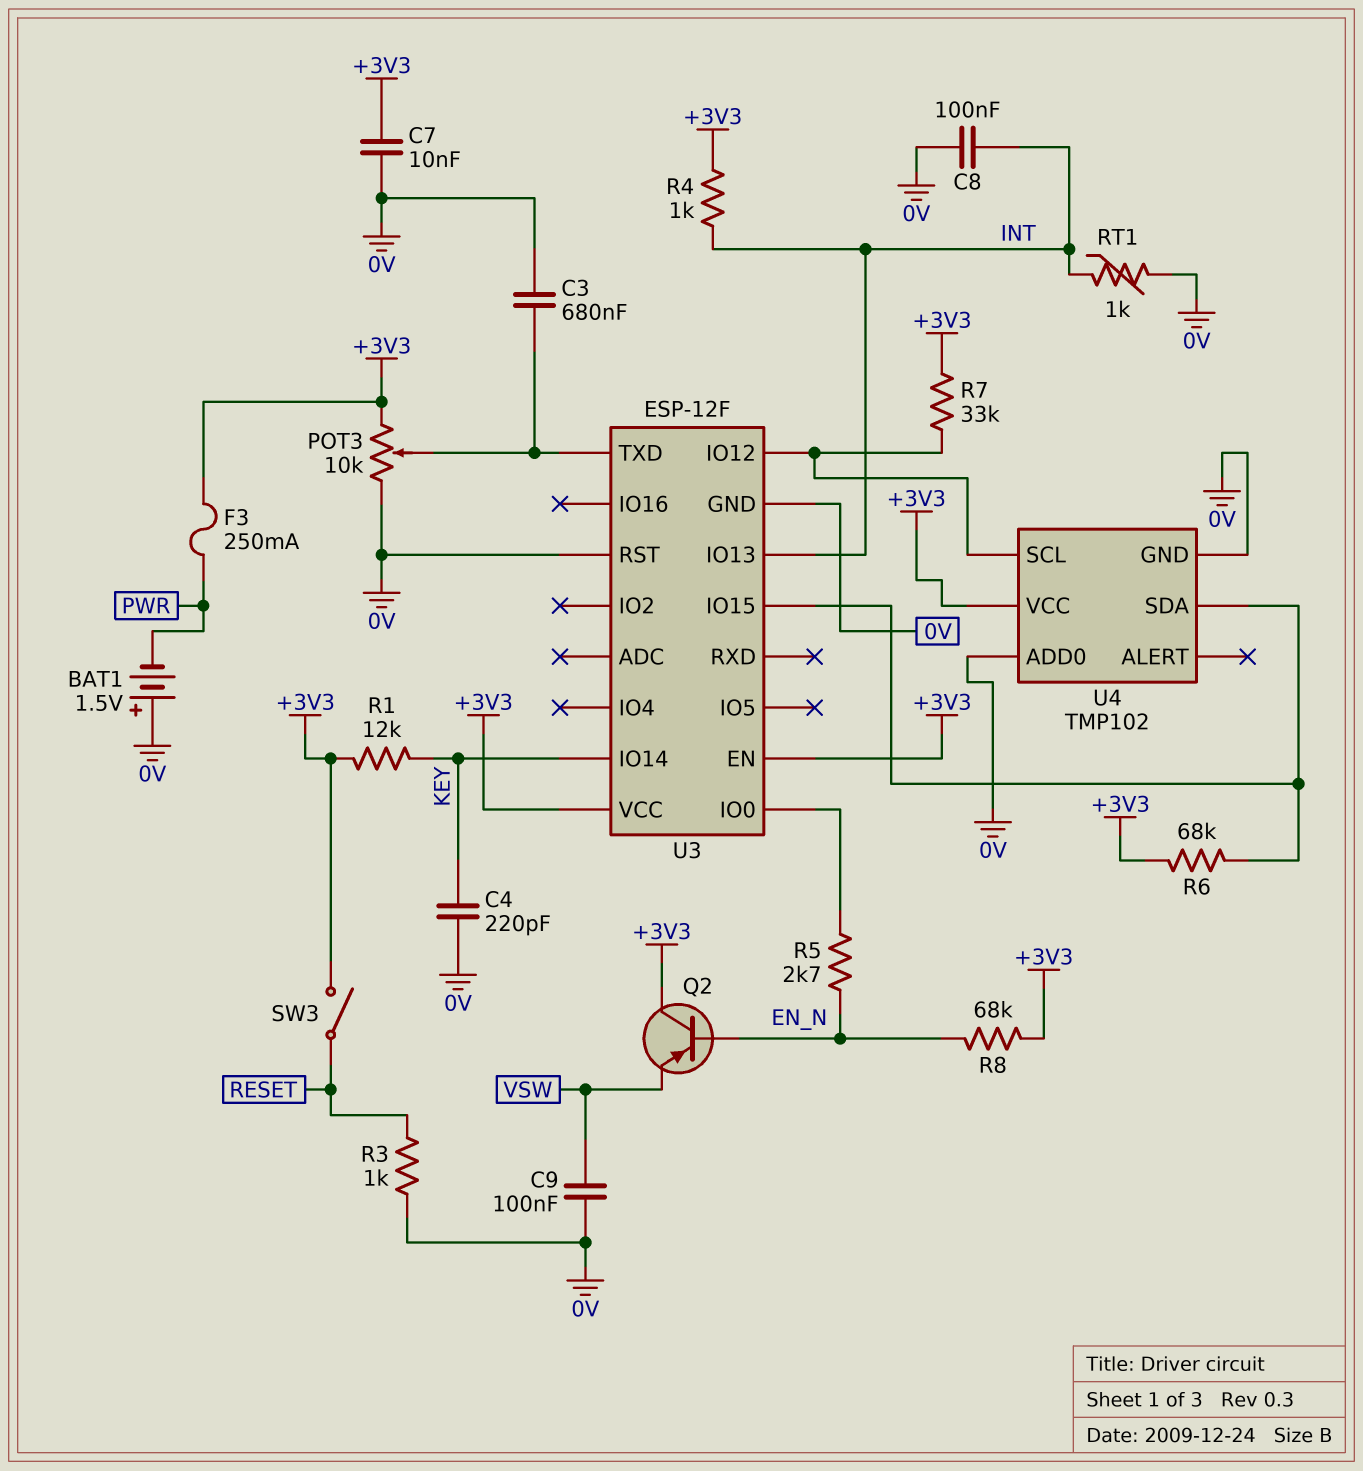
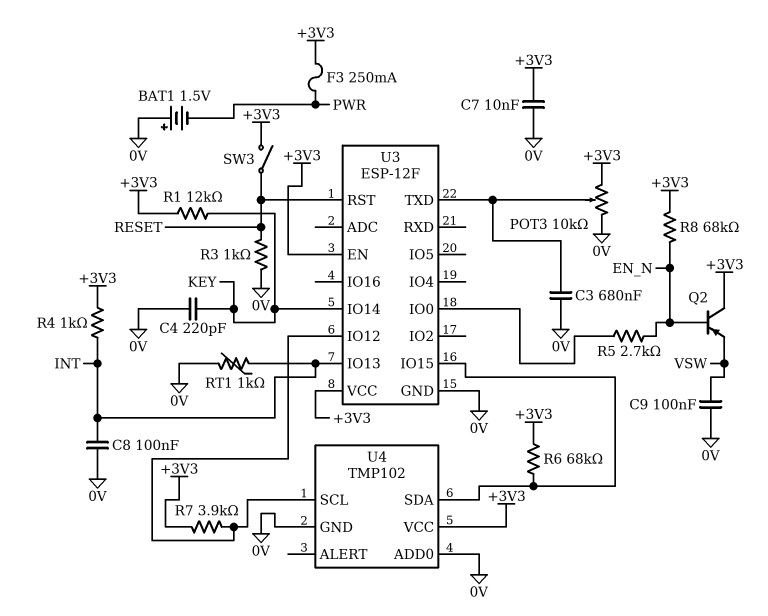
R7: 33k (+3V3, U3/IO12) -> 3.9k (+3V3, U3/IO12)
U3 pin RST: 0V -> RESET

